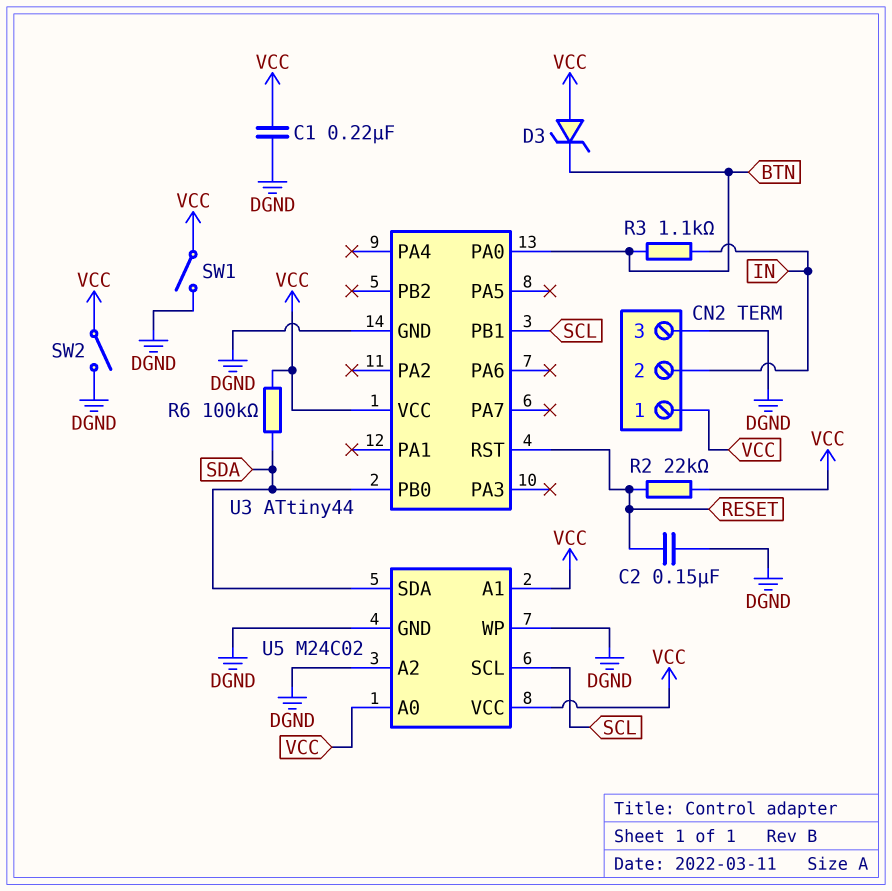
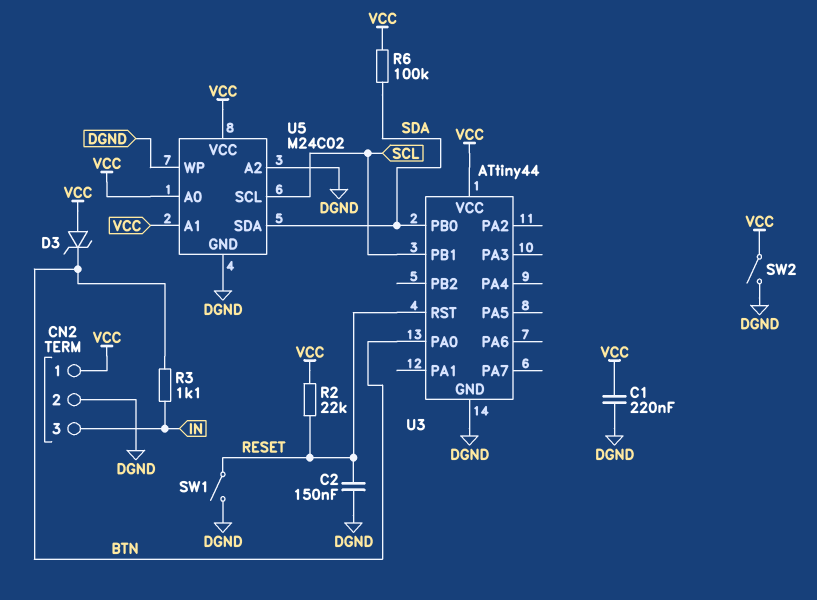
CN2 pin 2: IN -> DGND
CN2 pin 3: DGND -> IN
SW1: switch (DGND, VCC) -> switch (DGND, RESET)

